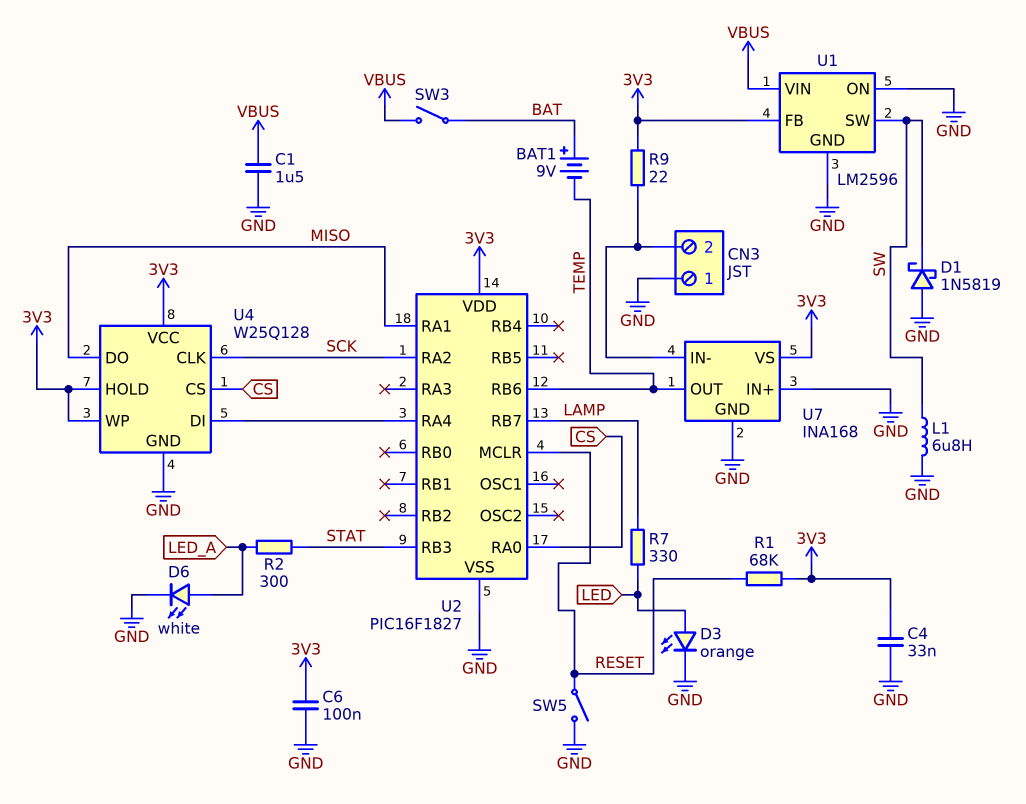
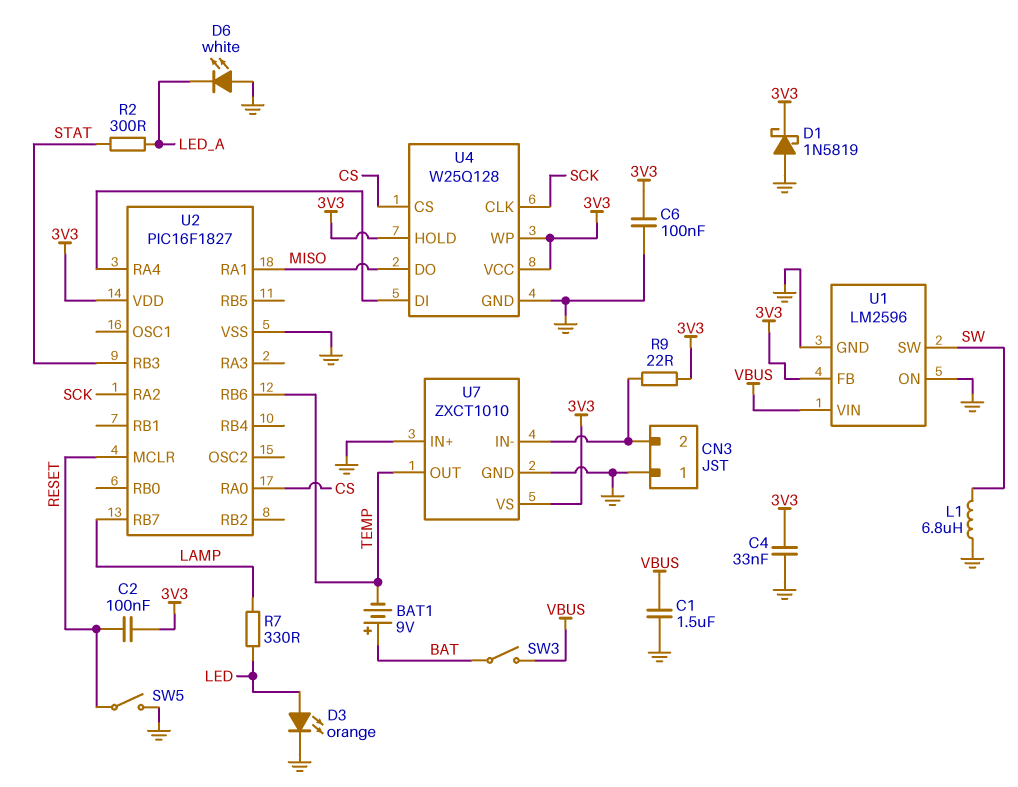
C2: none -> 100nF (3V3, RESET)
D1: schottky 1N5819 (A GND, K SW) -> schottky 1N5819 (A GND, K 3V3)
D6: LED white (A LED_A, K GND) -> LED white (A GND, K LED_A)
R1: 68k (3V3, RESET) -> none
U7: INA168 -> ZXCT1010

